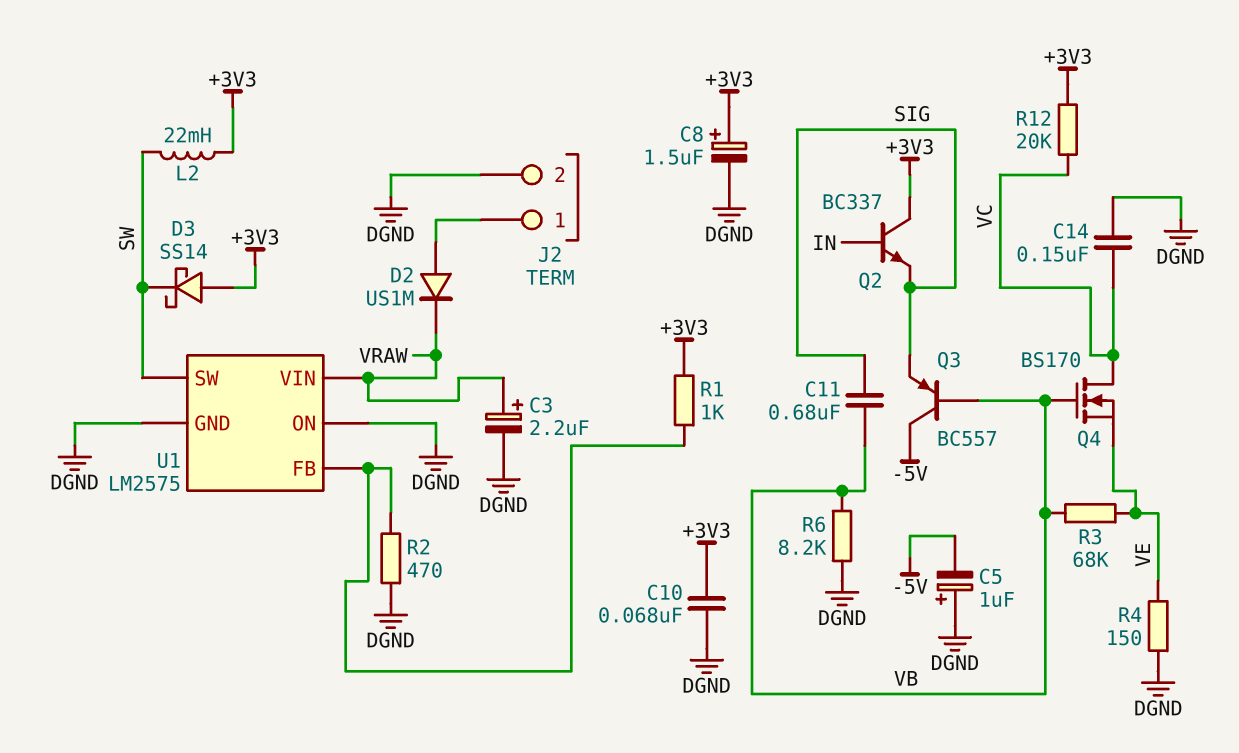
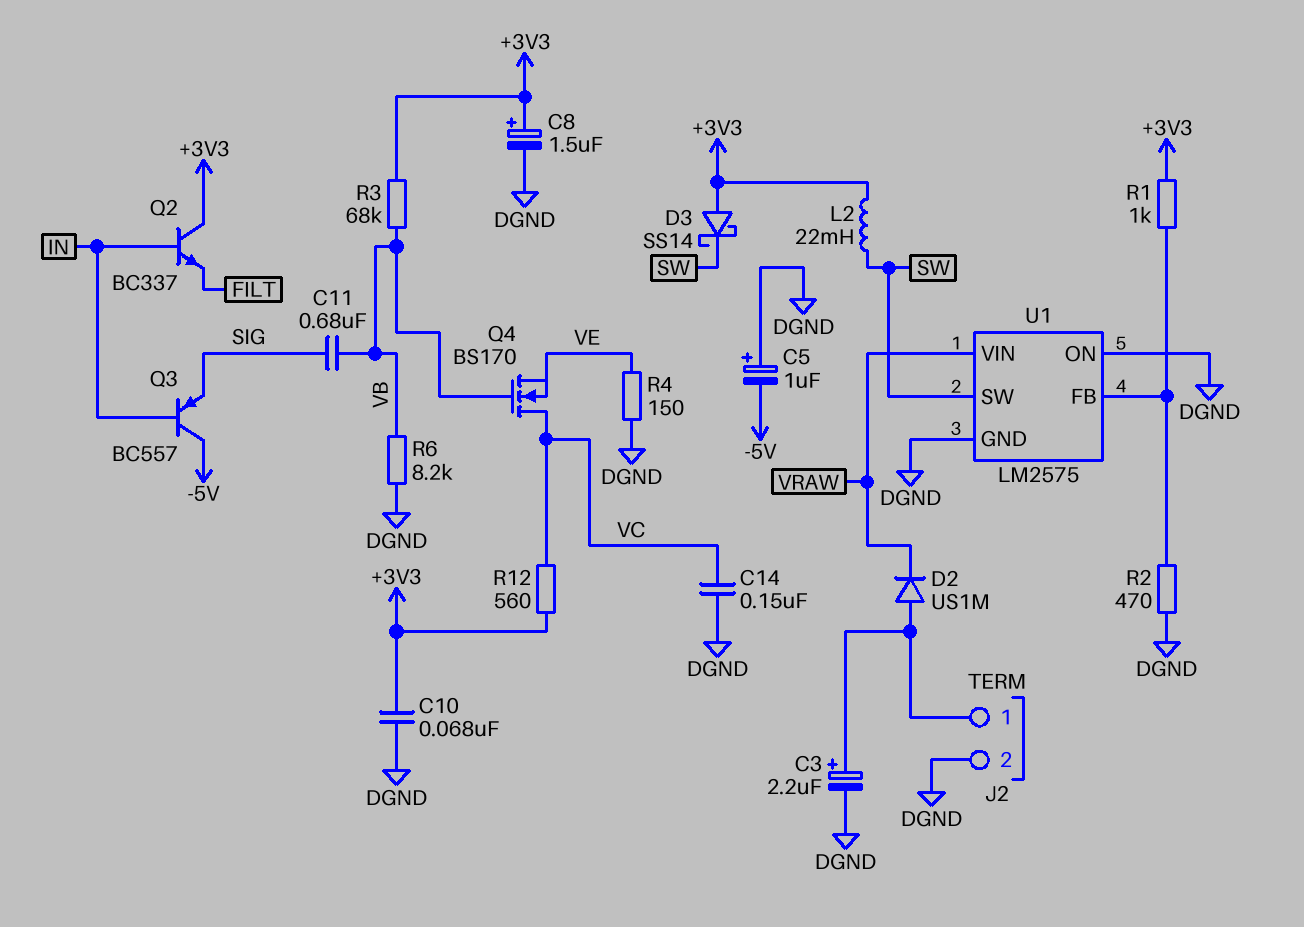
C3: 2.2uF (plus VRAW, minus DGND) -> 2.2uF (plus J2/1, minus DGND)
Q2: NPN BC337 (B IN, C +3V3, E SIG) -> NPN BC337 (B IN, C +3V3, E FILT)
Q3: PNP BC557 (B VB, C -5V, E SIG) -> PNP BC557 (B IN, C -5V, E SIG)
R3: 68k (VB, VE) -> 68k (+3V3, VB)
R12: 20k (+3V3, VC) -> 560 (+3V3, VC)

